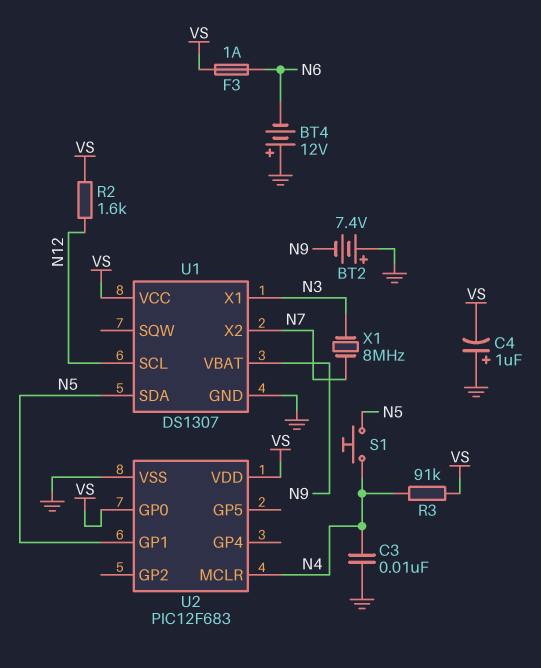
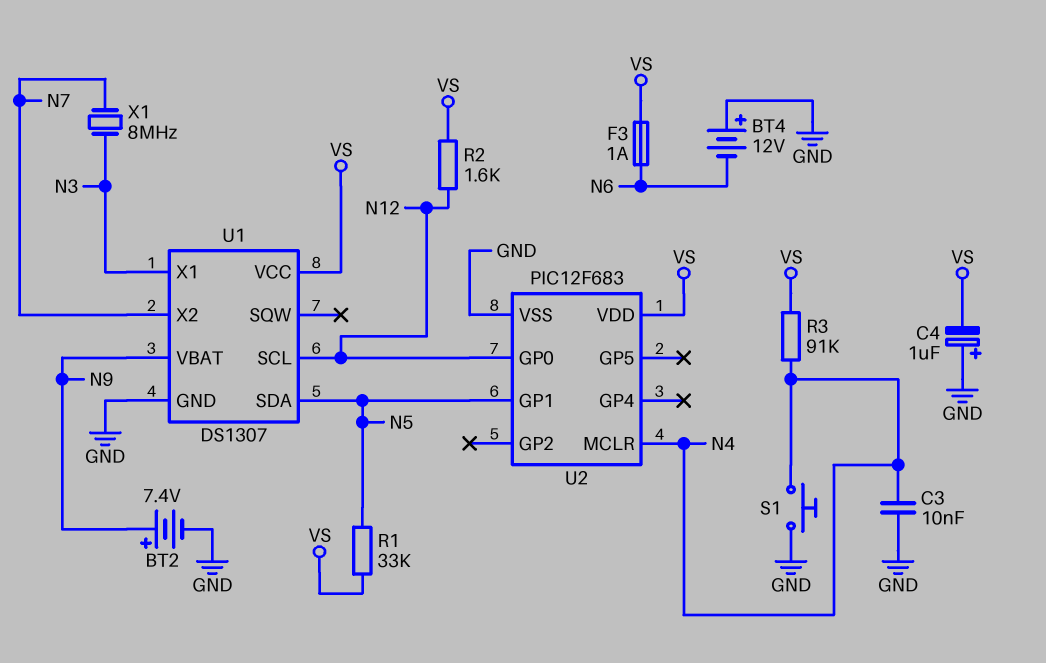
BT2: 7.4V (plus GND, minus N9) -> 7.4V (plus N9, minus GND)
R1: none -> 33k (N5, VS)
S1: button (N4, N5) -> button (GND, N4)
U2 pin GP0: VS -> N12

